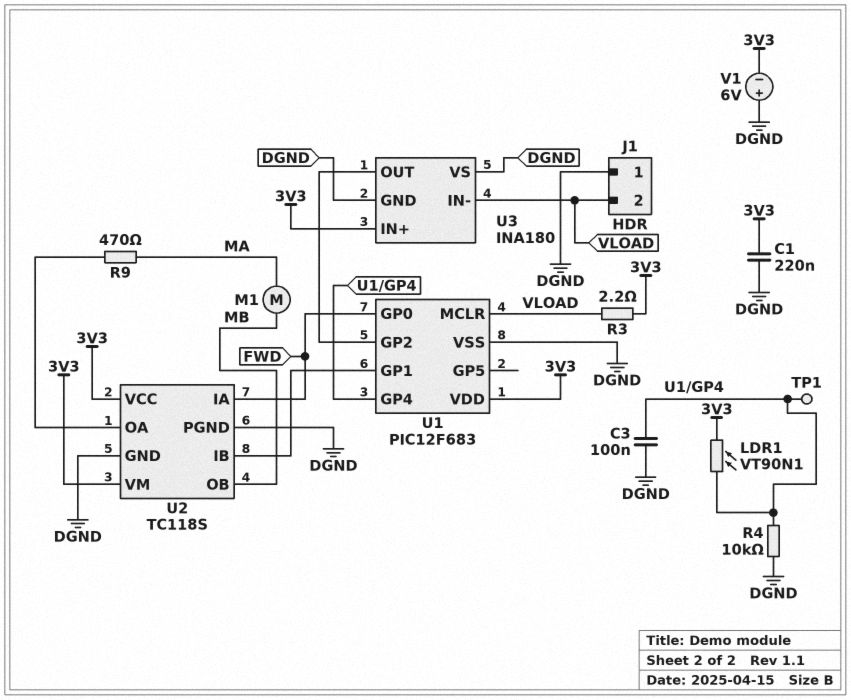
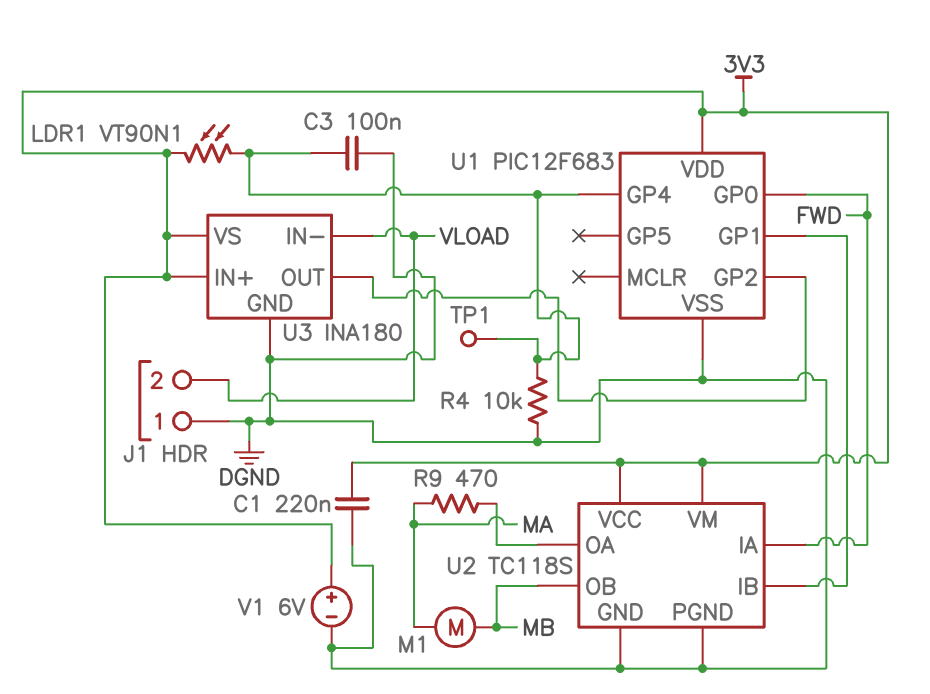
R3: 2.2 (3V3, VLOAD) -> none
U1 pin MCLR: VLOAD -> none
U3 pin VS: DGND -> 3V3
V1: 6V (plus DGND, minus 3V3) -> 6V (plus 3V3, minus DGND)

